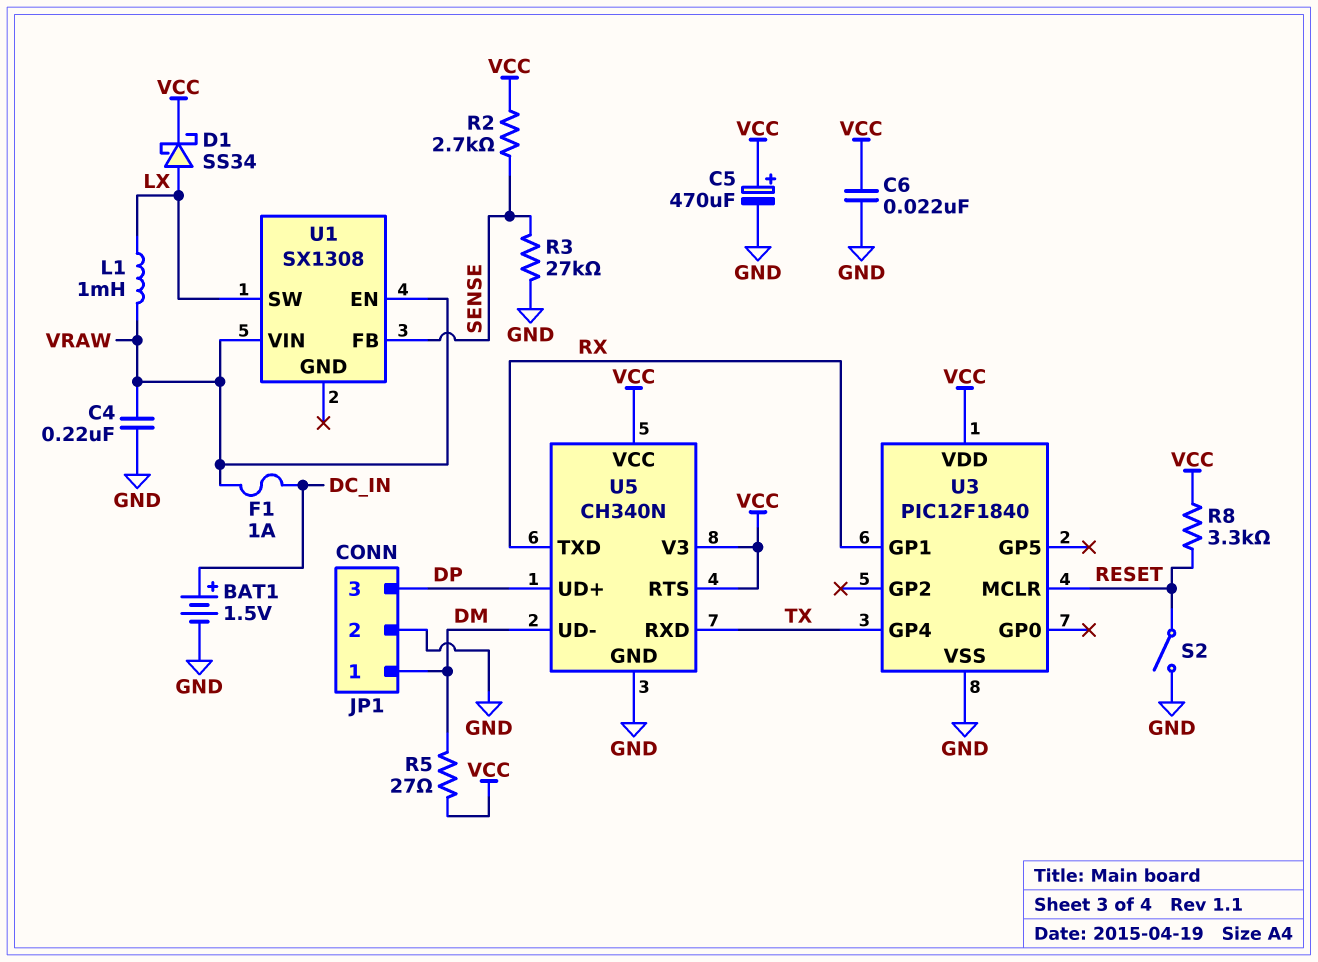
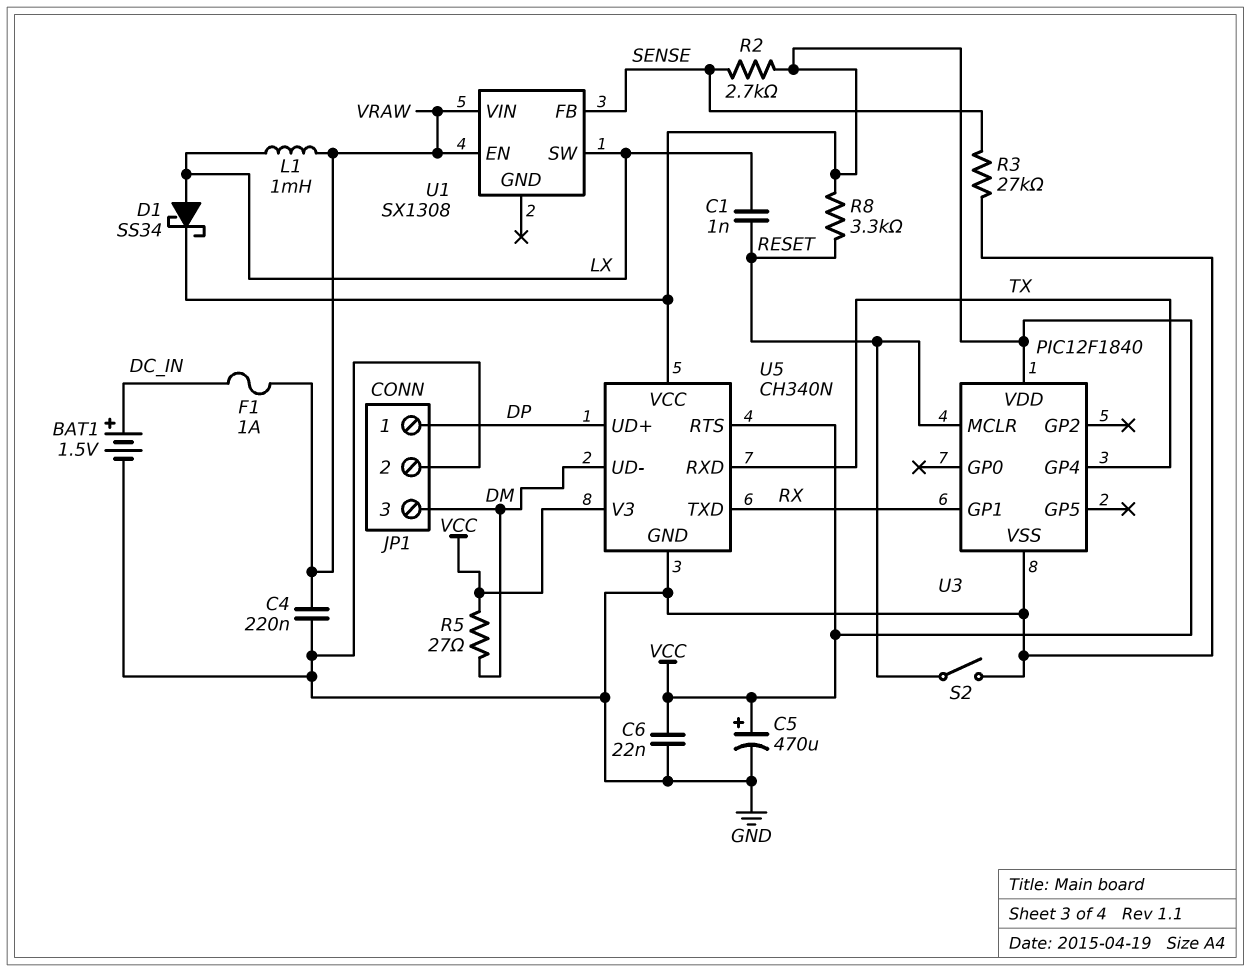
C1: none -> 1nF (LX, RESET)
JP1 pin 1: DM -> DP
JP1 pin 3: DP -> DM

